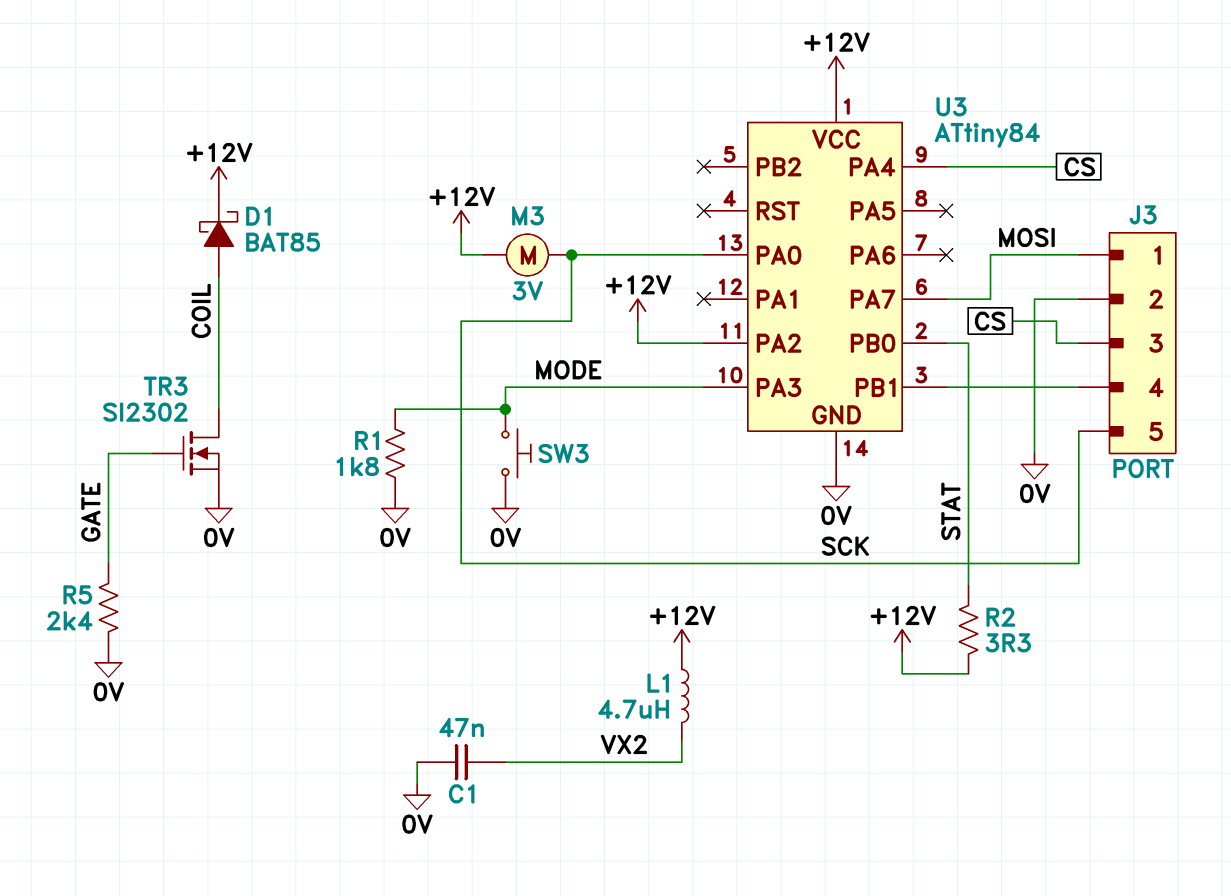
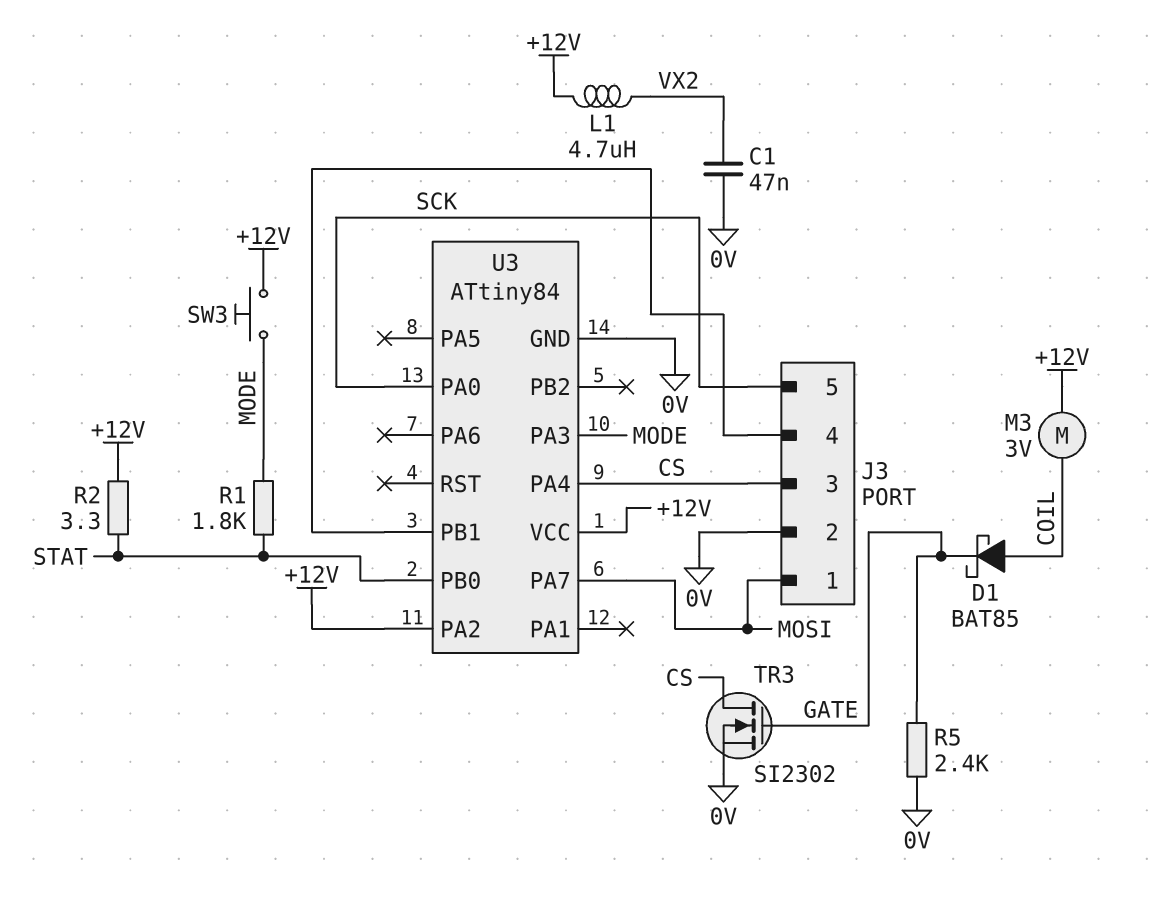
D1: schottky BAT85 (A COIL, K +12V) -> schottky BAT85 (A COIL, K GATE)
M3: motor 3V (+12V, SCK) -> motor 3V (+12V, COIL)
R1: 1.8k (0V, MODE) -> 1.8k (MODE, STAT)
SW3: button (0V, MODE) -> button (+12V, MODE)
TR3: NMOS SI2302 (G GATE, D COIL, S 0V) -> NMOS SI2302 (G GATE, D CS, S 0V)

